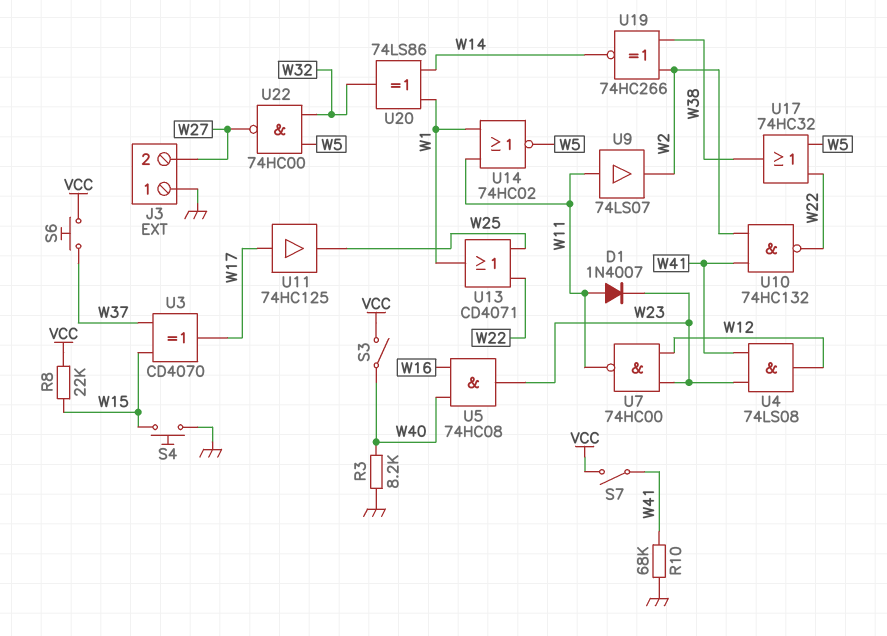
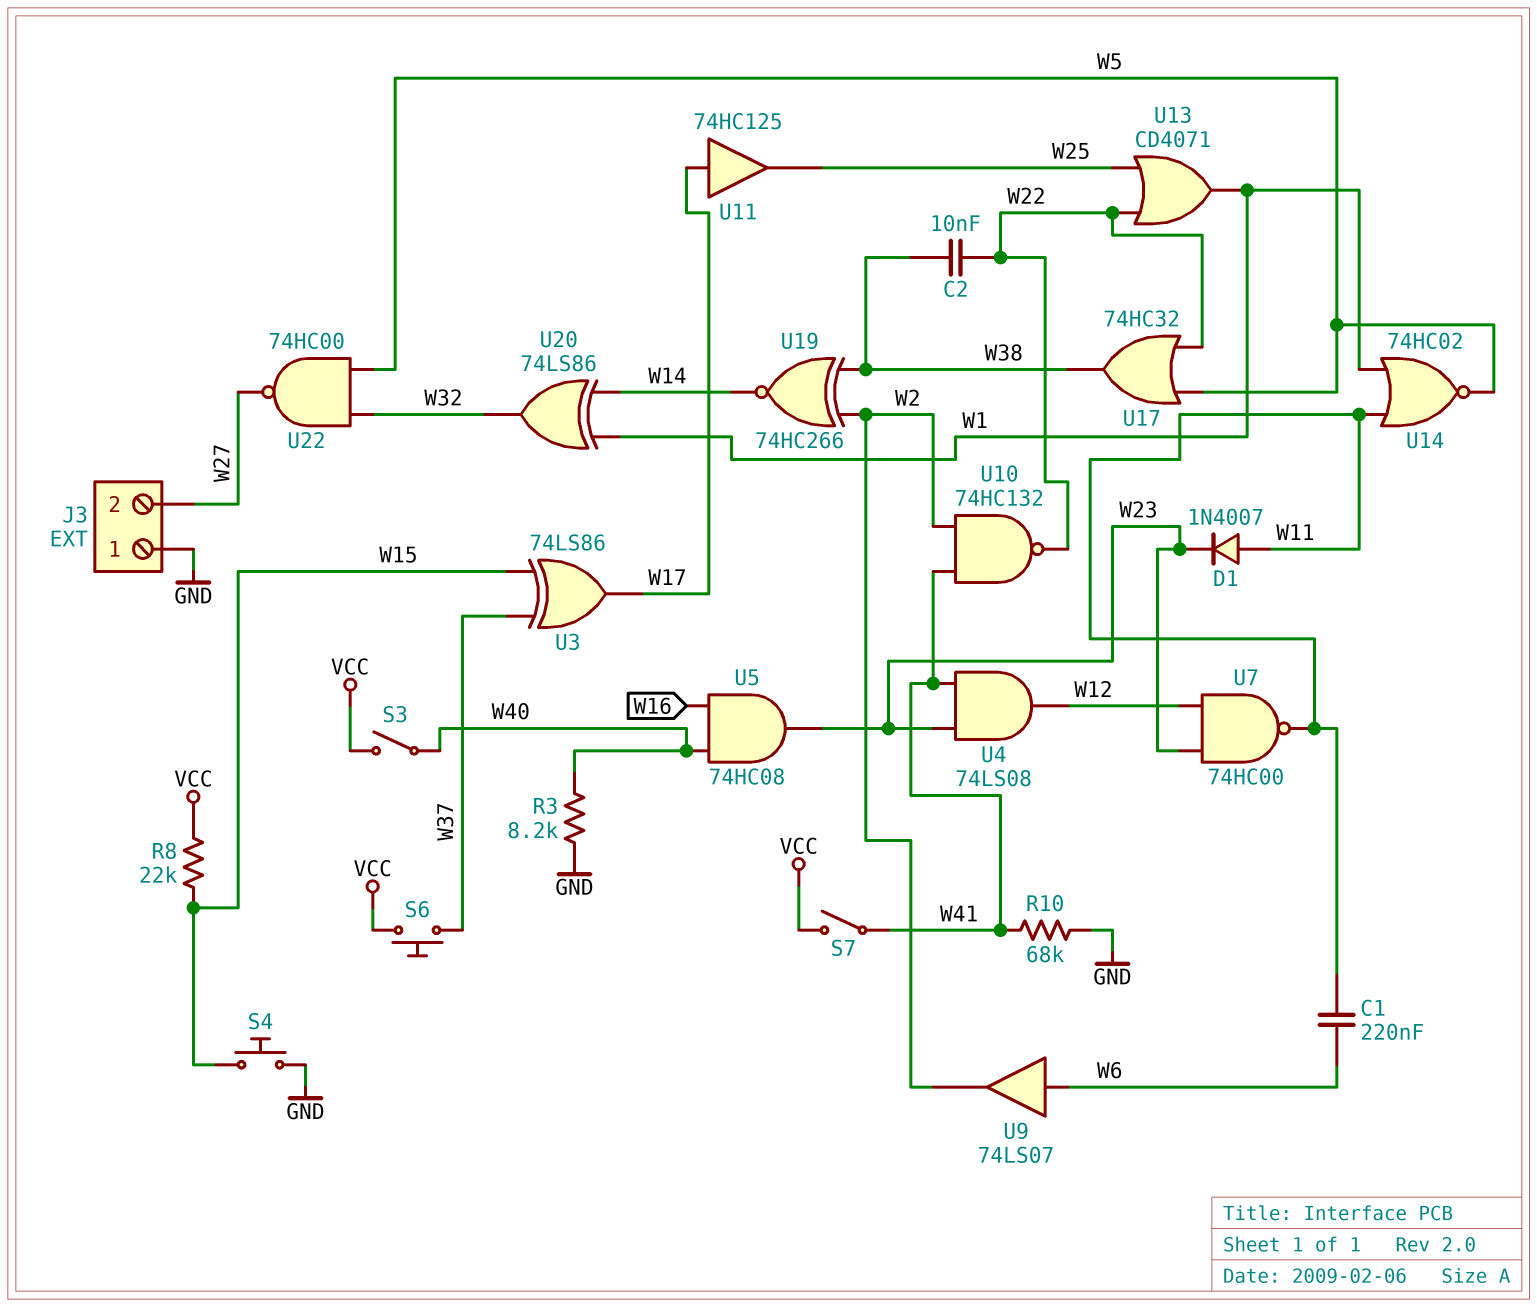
C1: none -> 220nF (W6, W11)
C2: none -> 10nF (W22, W38)
U3: XOR CD4070 (in W15, in W37, out W17) -> XOR 74LS86 (in W15, in W37, out W17)
U9: buffer 74LS07 (in W11, out W2) -> buffer 74LS07 (in W6, out W2)

